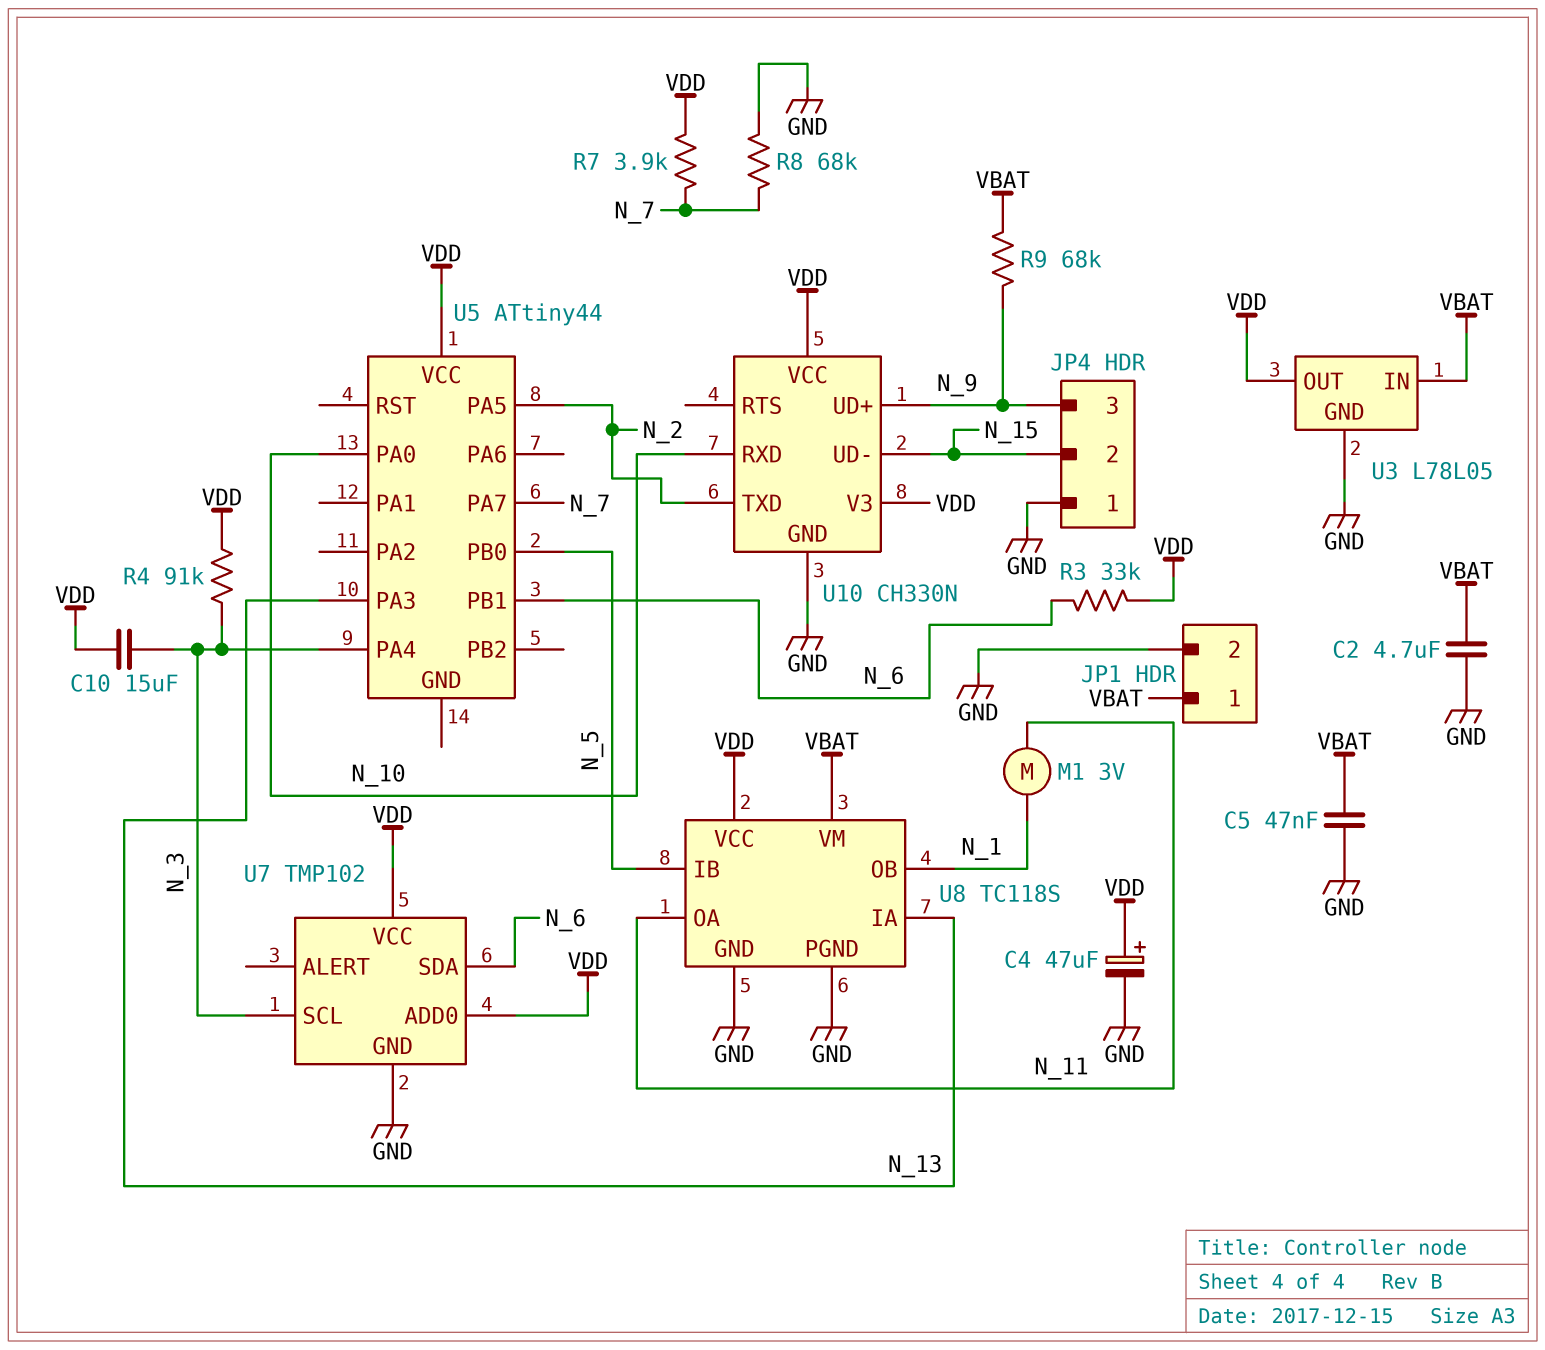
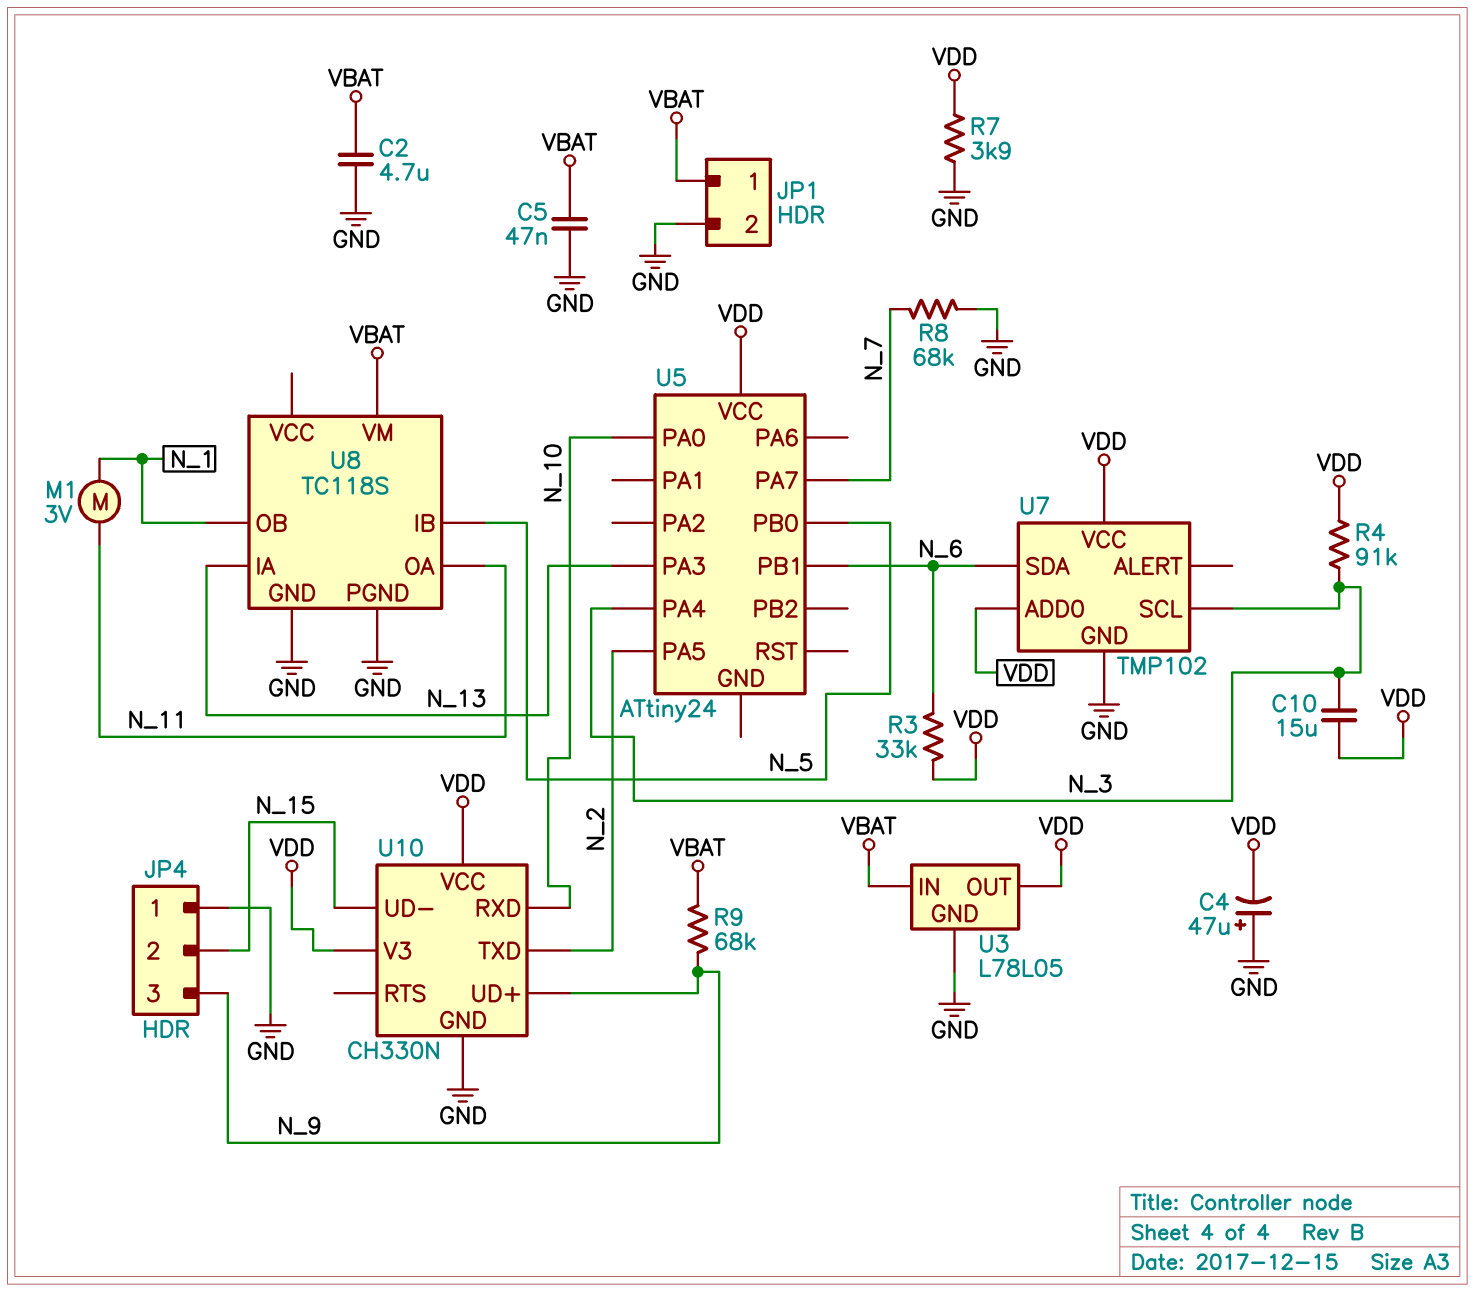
C4: 47uF (plus VDD, minus GND) -> 47uF (plus GND, minus VDD)
R7: 3.9k (N_7, VDD) -> 3.9k (GND, VDD)
U5: ATtiny44 -> ATtiny24
U8 pin VCC: VDD -> none

